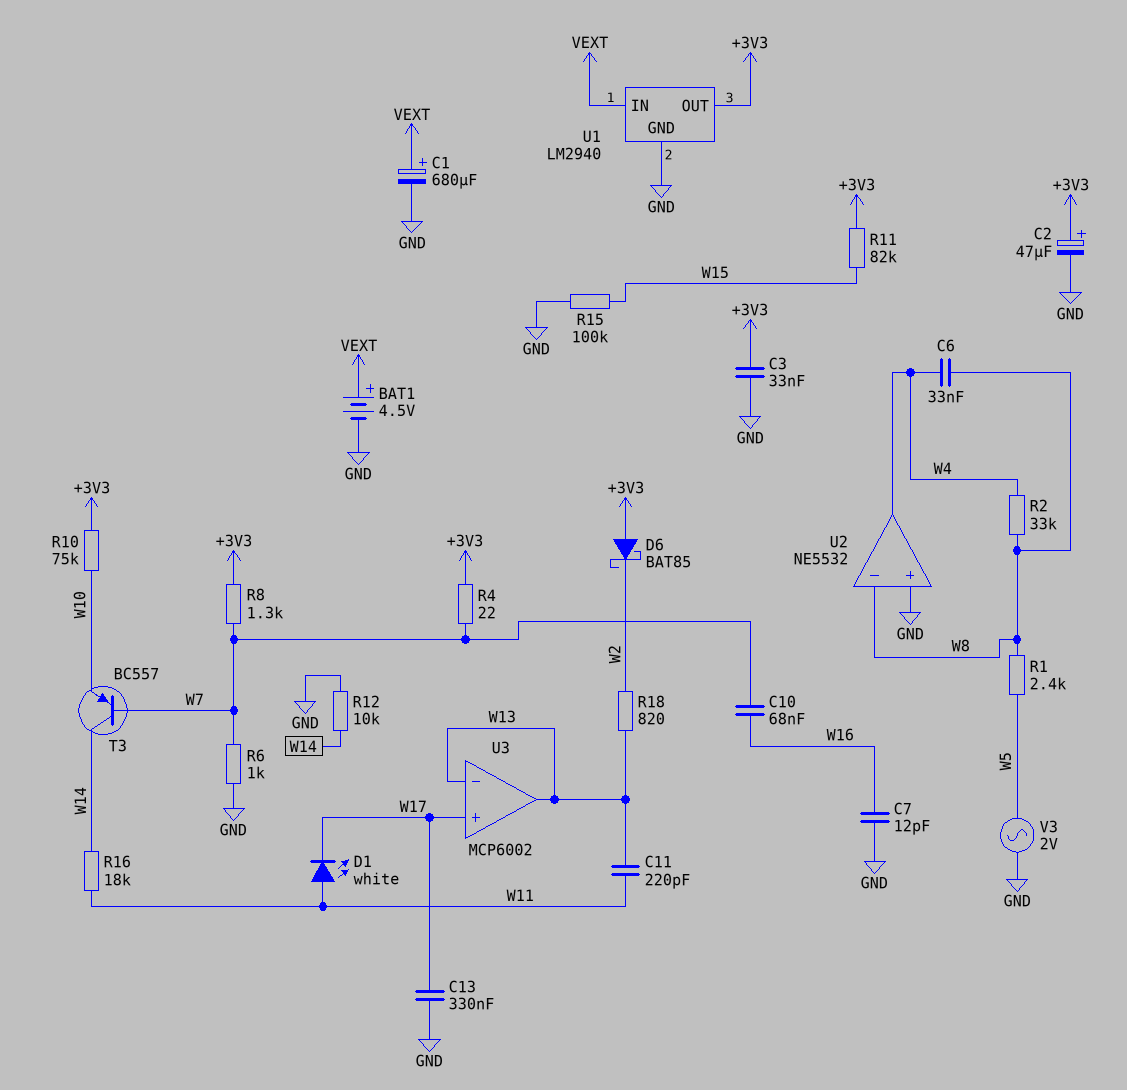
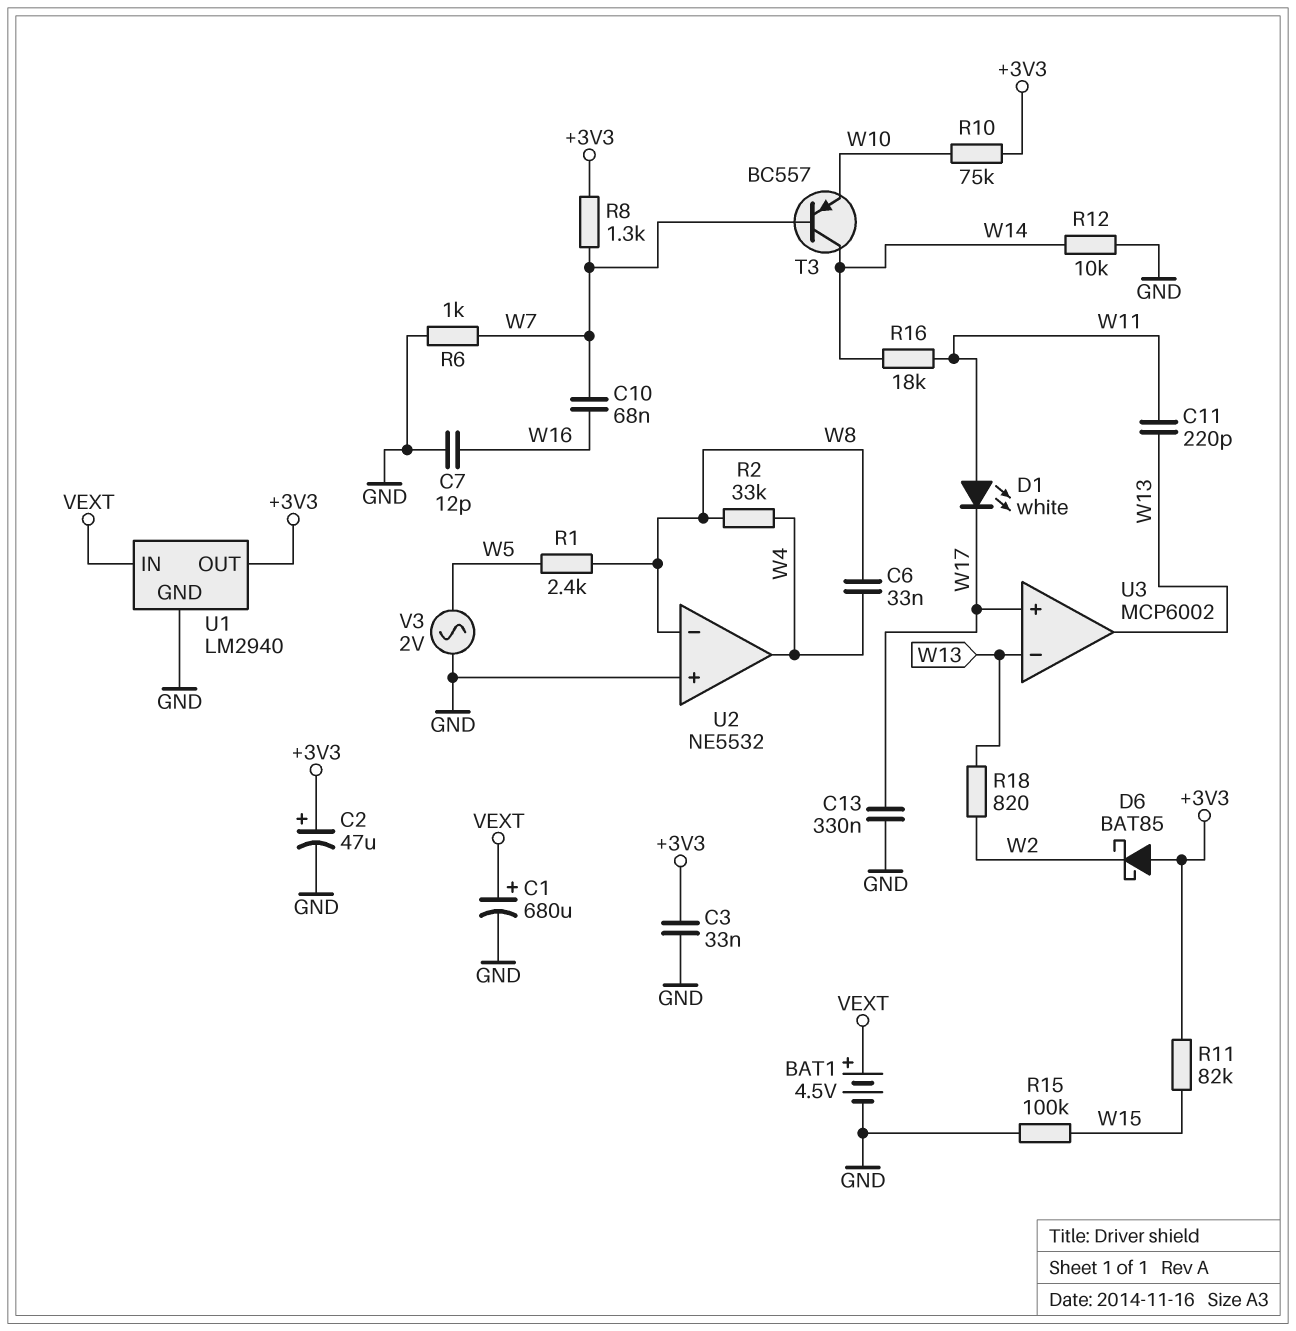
R4: 22 (+3V3, W7) -> none

